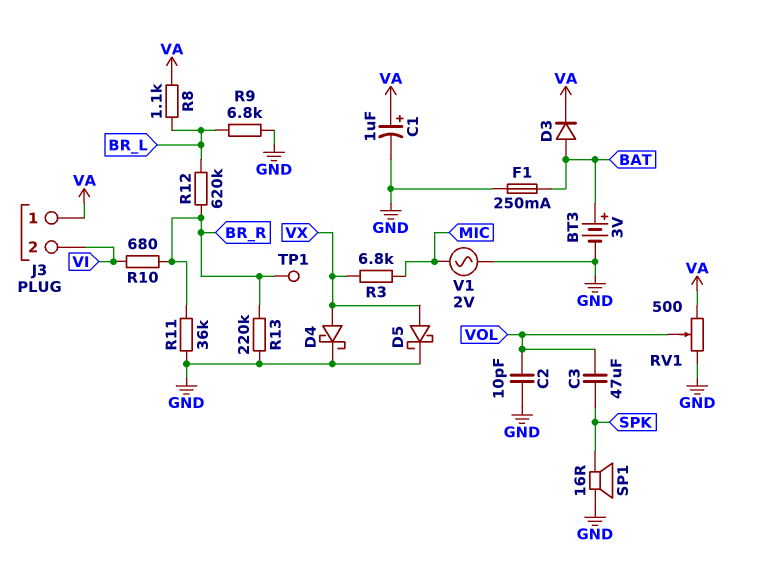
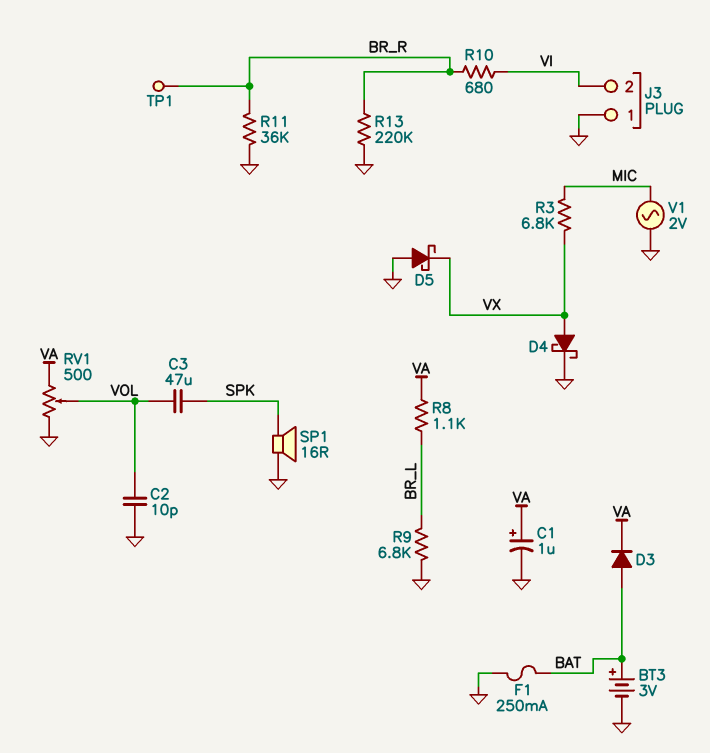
D5: schottky (A VX, K GND) -> schottky (A GND, K VX)
J3 pin 1: VA -> GND
R12: 620k (BR_L, BR_R) -> none

